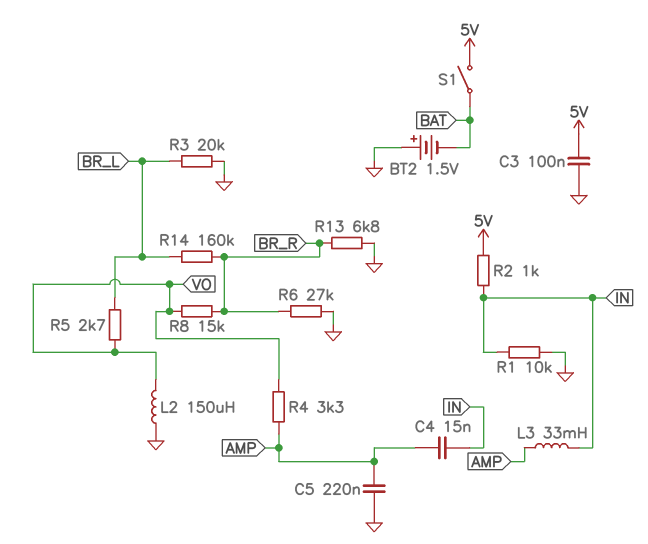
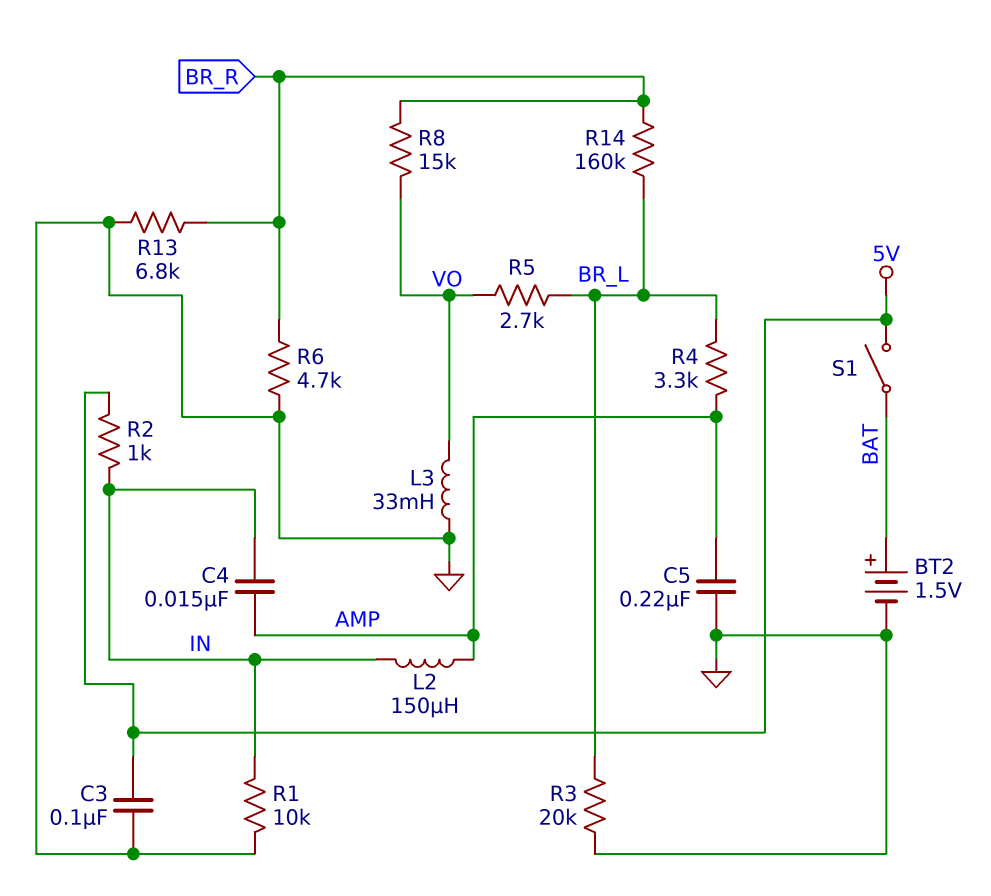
BT2: 1.5V (plus GND, minus BAT) -> 1.5V (plus BAT, minus GND)
L2: 150uH (GND, VO) -> 150uH (AMP, IN)
L3: 33mH (AMP, IN) -> 33mH (GND, VO)
R4: 3.3k (AMP, VO) -> 3.3k (AMP, BR_L)
R6: 27k (BR_R, GND) -> 4.7k (BR_R, GND)

